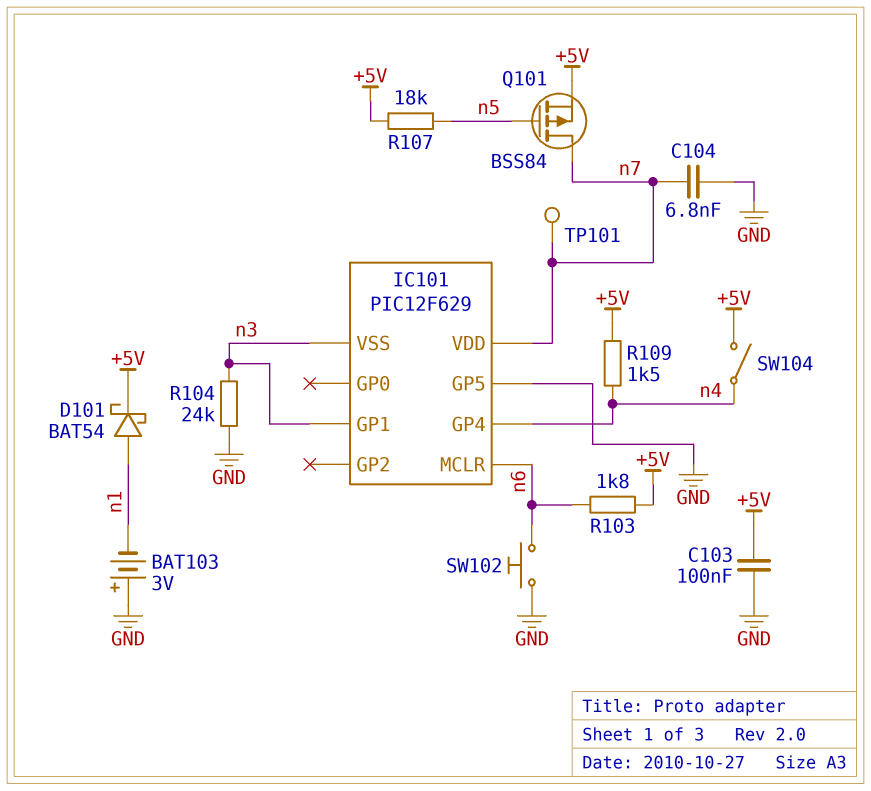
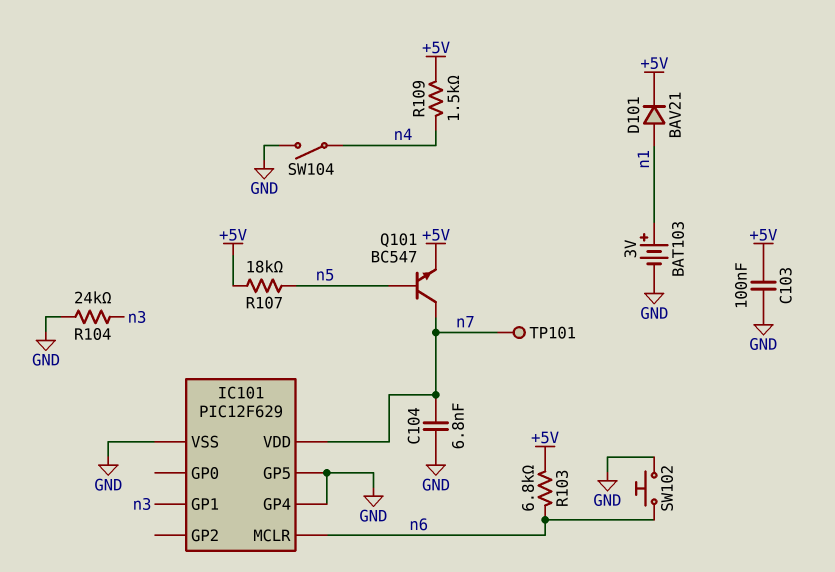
BAT103: 3V (plus GND, minus n1) -> 3V (plus n1, minus GND)
D101: schottky BAT54 (A n1, K +5V) -> diode BAV21 (A n1, K +5V)
IC101 pin GP4: n4 -> GND
IC101 pin VSS: n3 -> GND
Q101: PMOS BSS84 (G n5, D n7, S +5V) -> NPN BC547 (B n5, C n7, E +5V)
R103: 1.8k (+5V, n6) -> 6.8k (+5V, n6)
SW104: switch (+5V, n4) -> switch (GND, n4)

